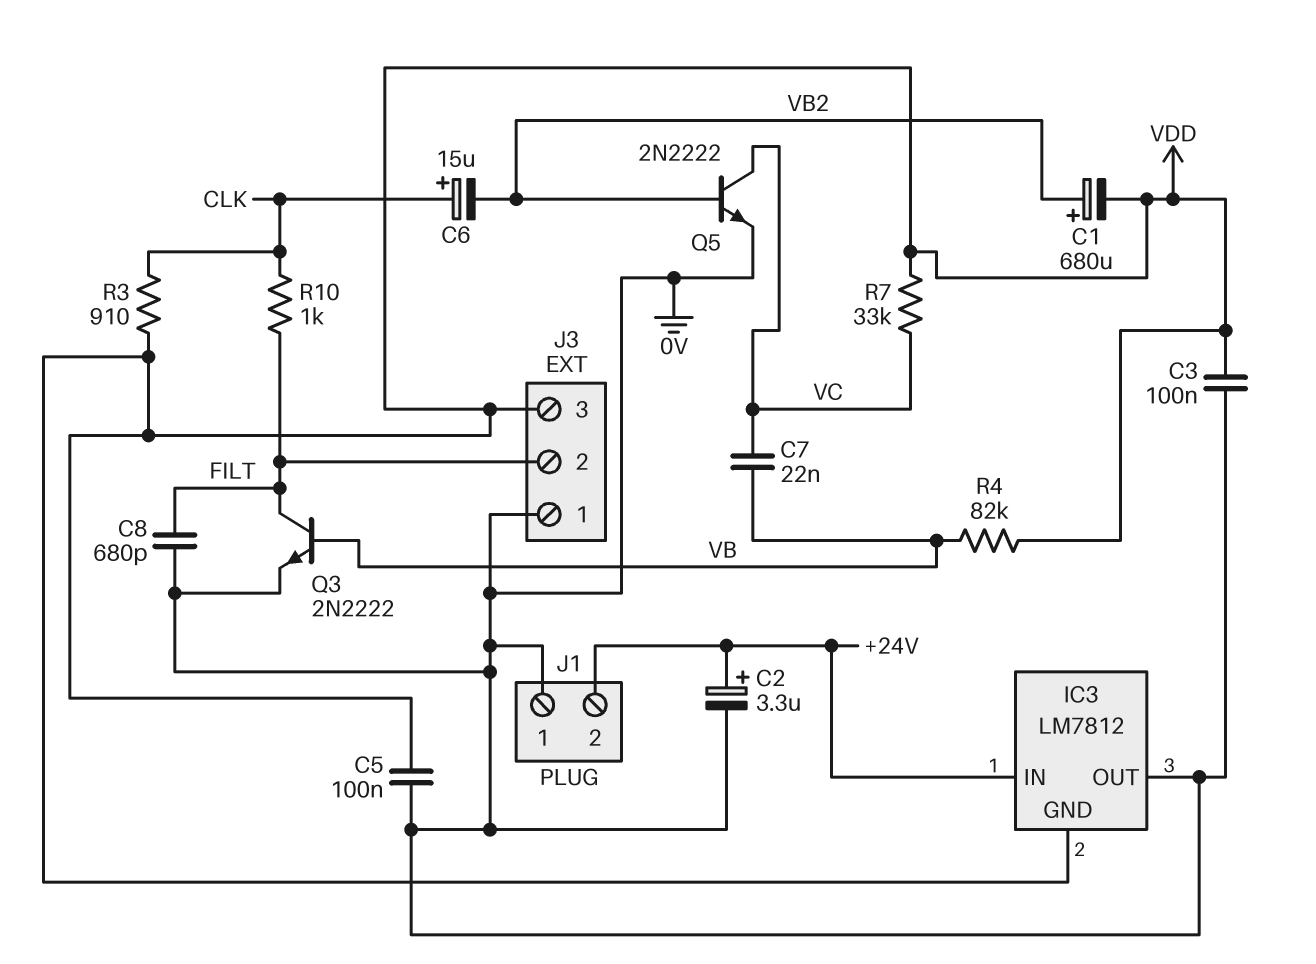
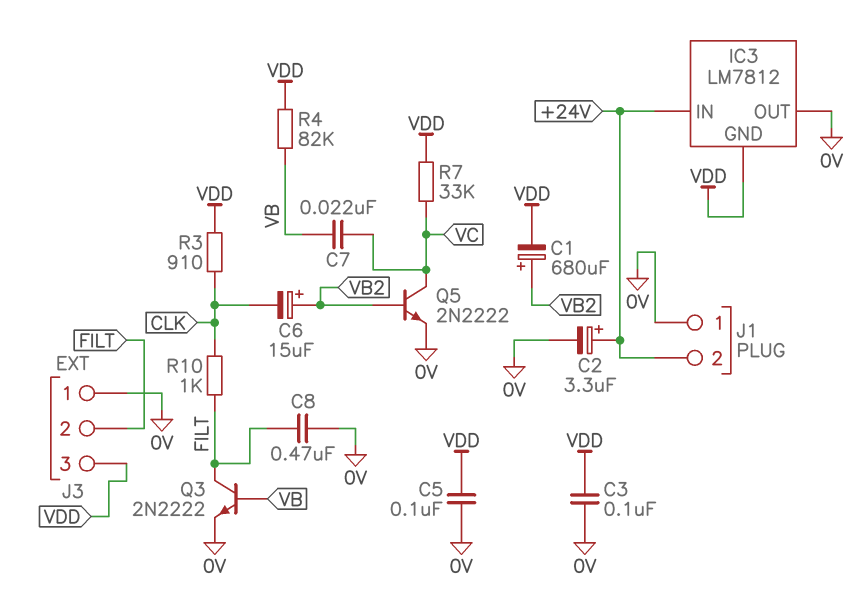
C6: 15uF (plus CLK, minus VB2) -> 15uF (plus VB2, minus CLK)
C8: 680pF (0V, FILT) -> 470nF (0V, FILT)

